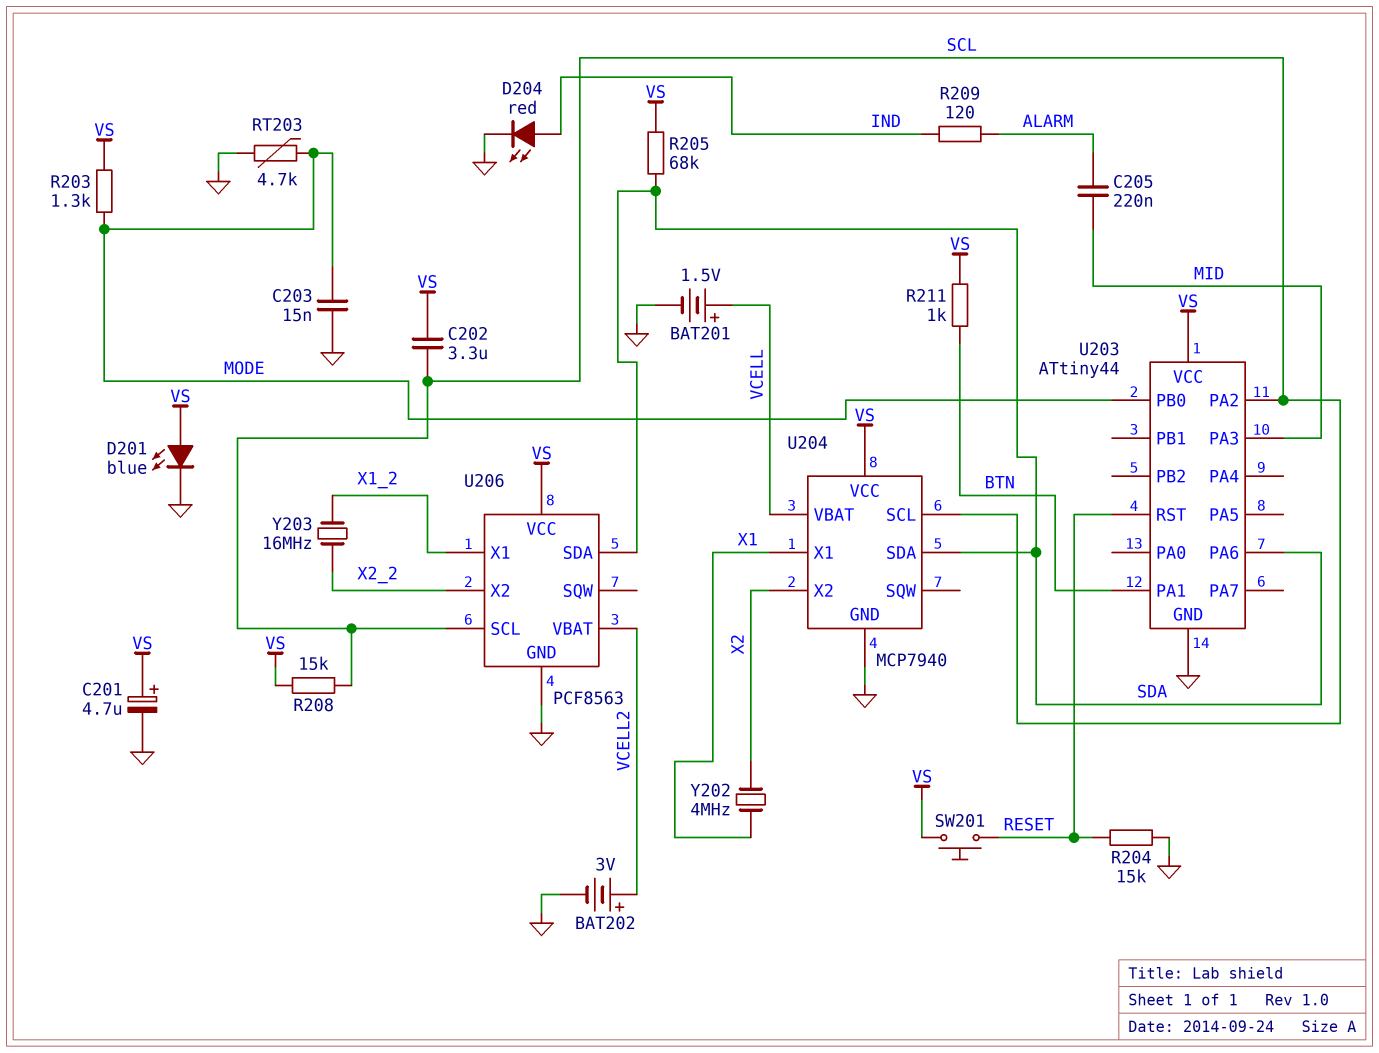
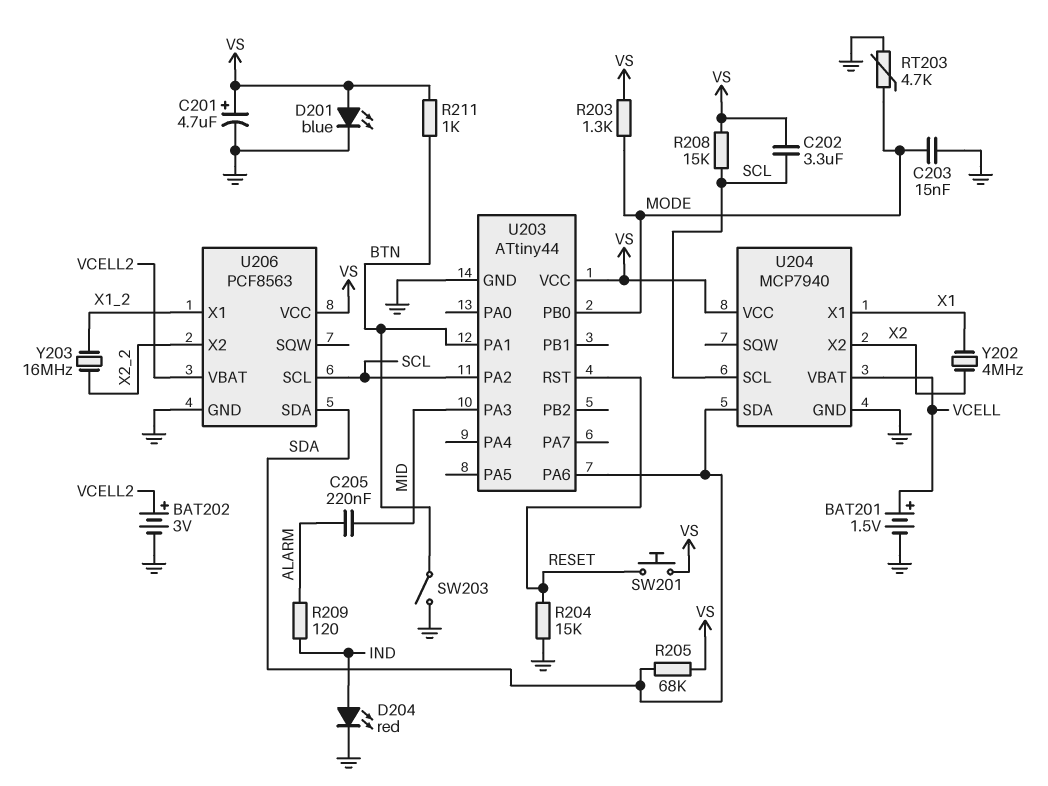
SW203: none -> switch (BTN, GND)

